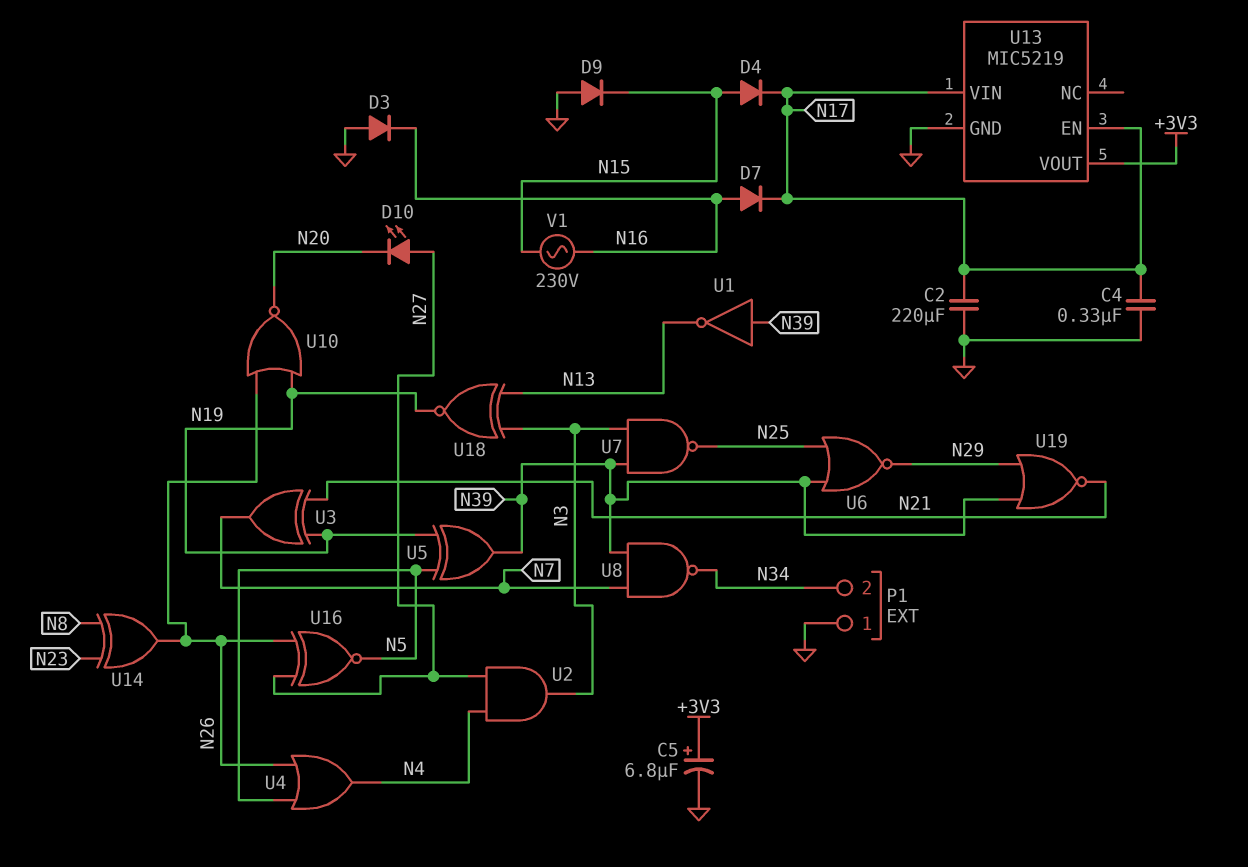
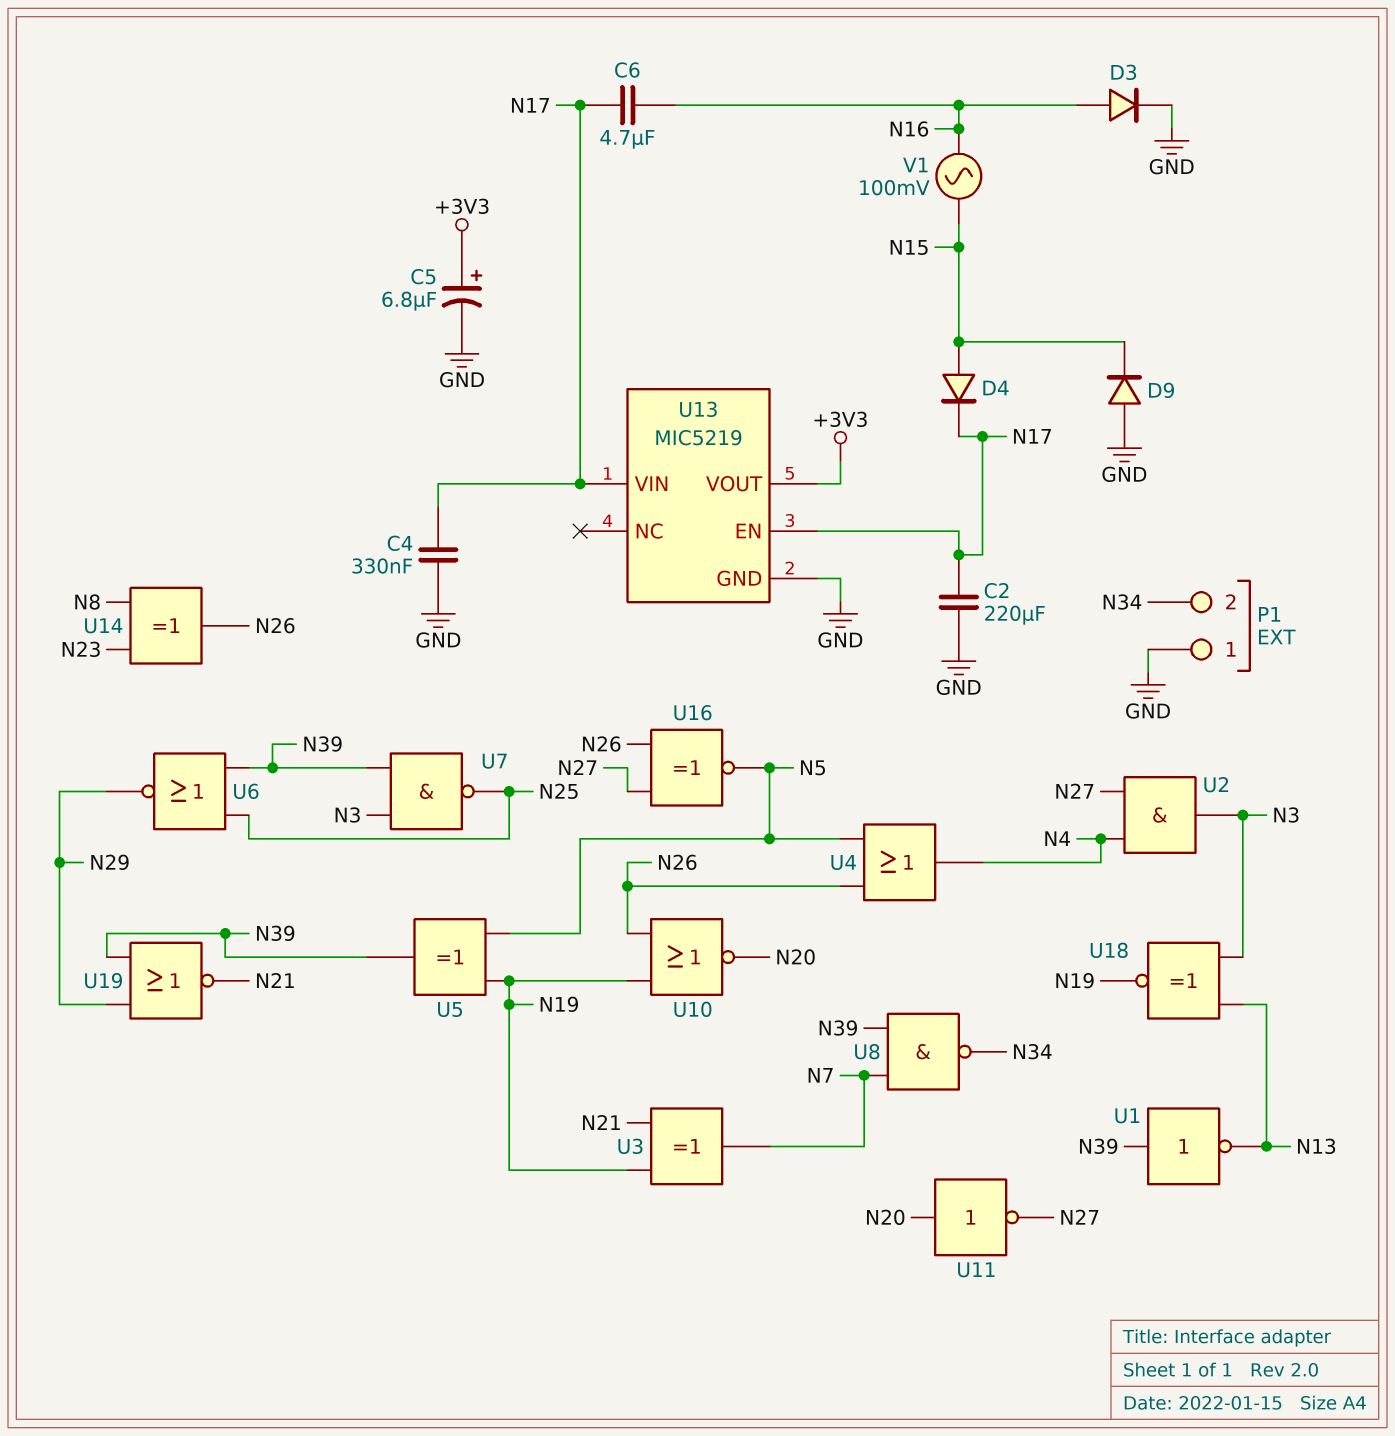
C6: none -> 4.7uF (N16, N17)
D3: diode (A GND, K N16) -> diode (A N16, K GND)
D7: diode (A N16, K N17) -> none
D10: LED (A N27, K N20) -> none
U11: none -> NOT (in N20, out N27)
V1: AC 230V (N15, N16) -> AC 100mV (N15, N16)

